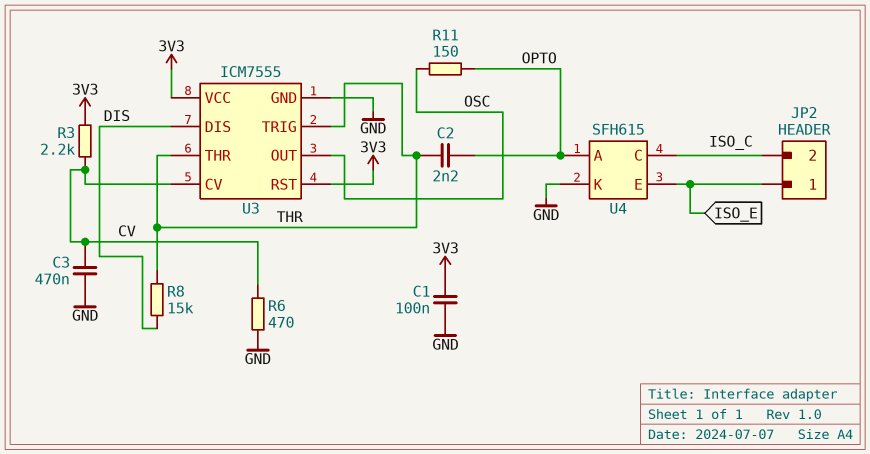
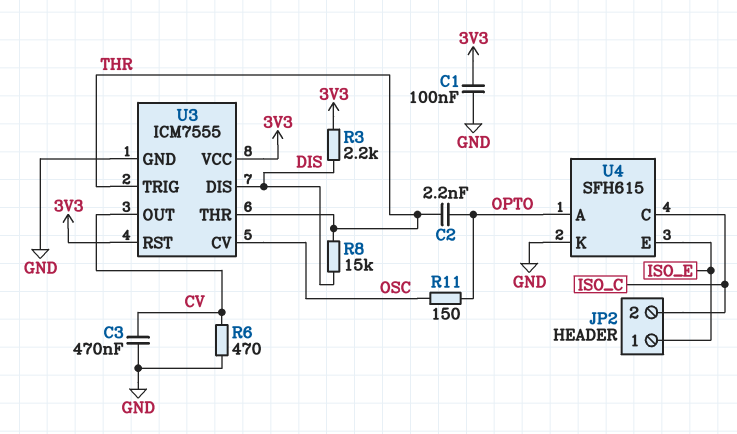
R3: 2.2k (3V3, CV) -> 2.2k (3V3, DIS)
U3 pin CV: CV -> OSC
U3 pin OUT: OSC -> CV

